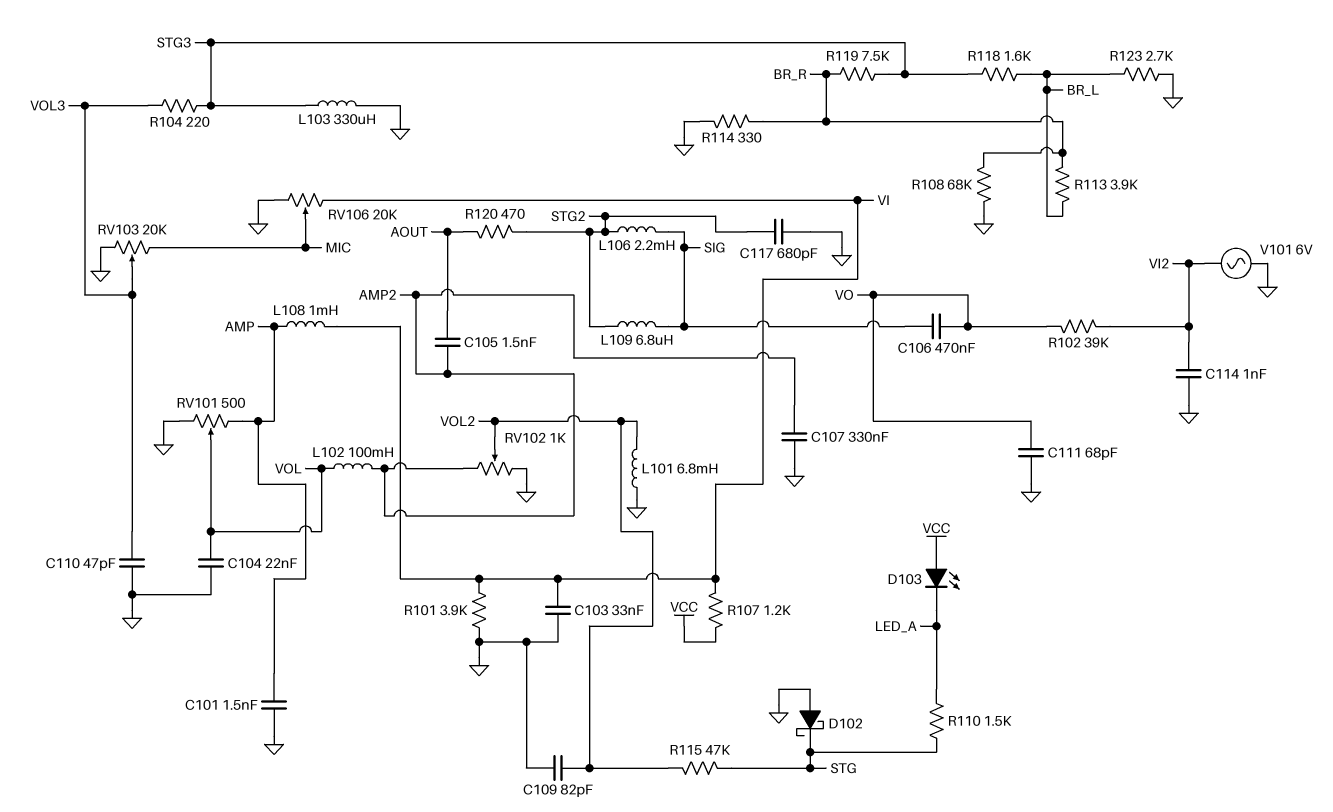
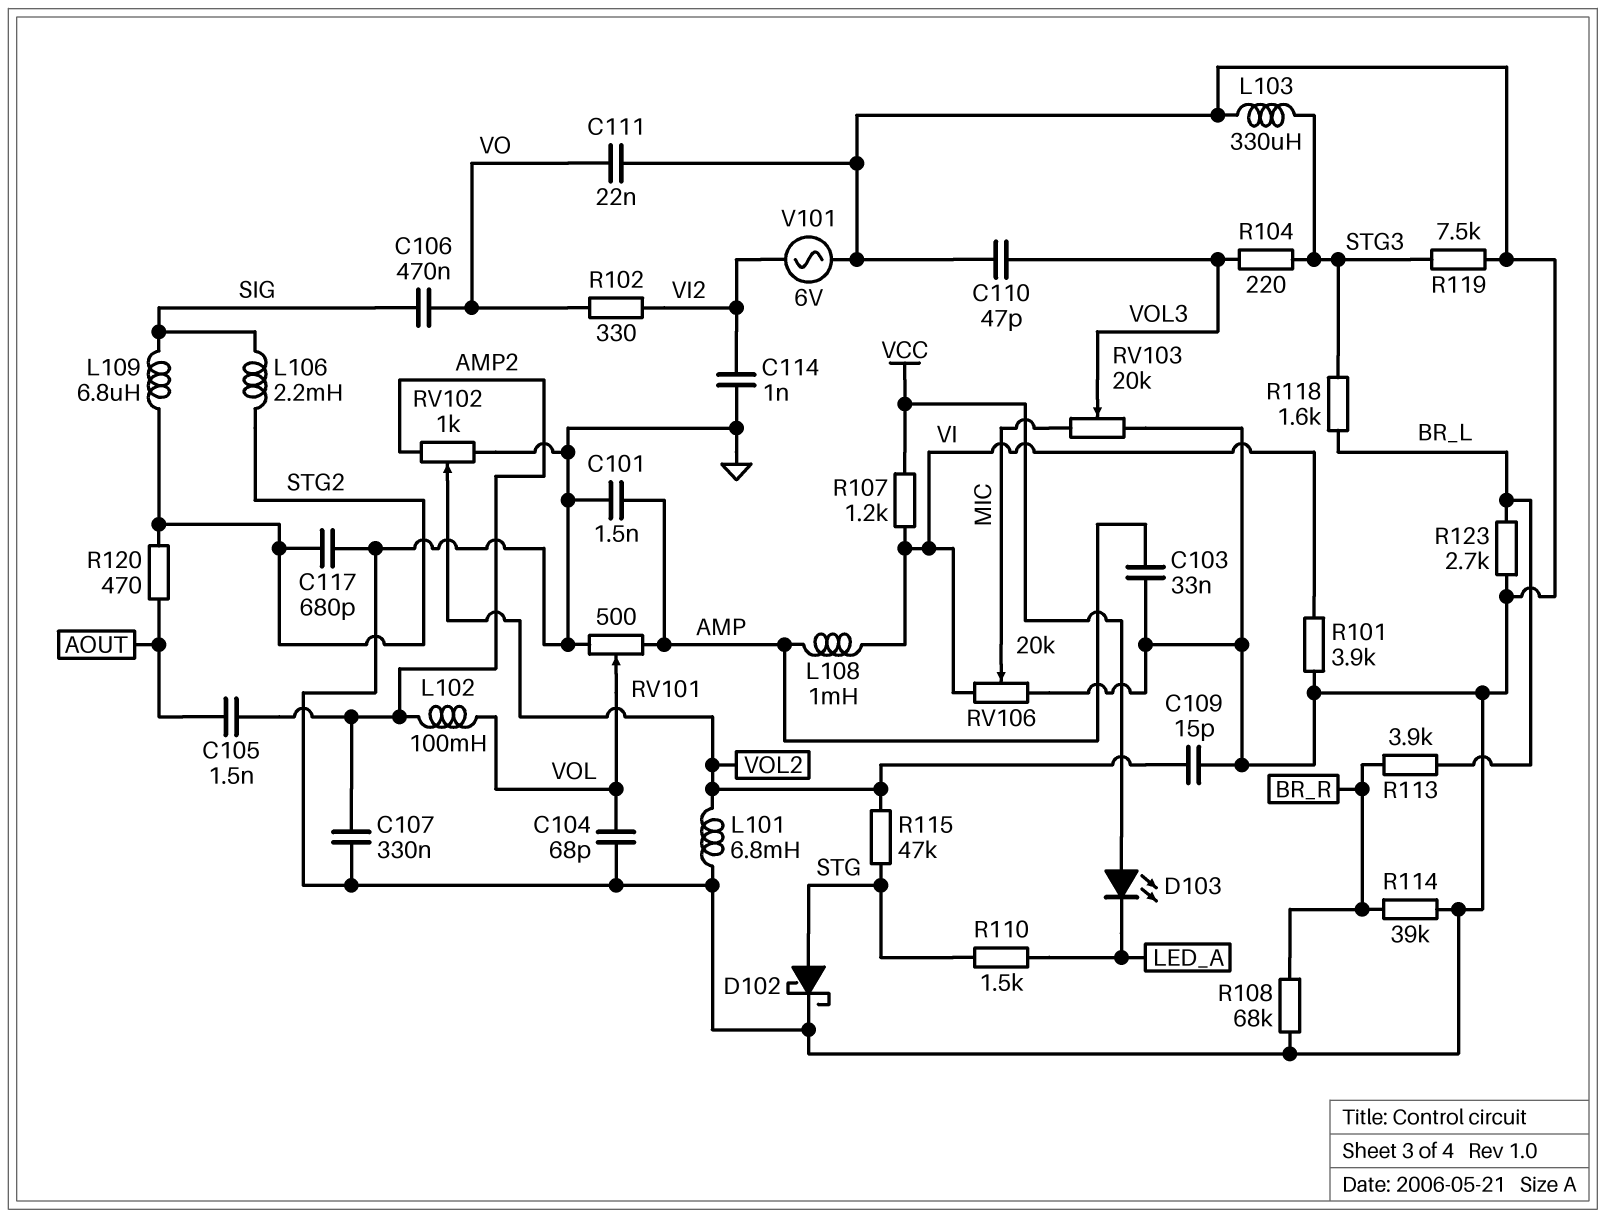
C103: 33nF (GND, VI) -> 33nF (AMP, GND)
C104: 22nF (GND, VOL) -> 68pF (GND, VOL)
C109: 82pF (GND, VOL2) -> 15pF (GND, VOL2)
C111: 68pF (GND, VO) -> 22nF (GND, VO)
D102: schottky (A GND, K STG) -> schottky (A STG, K GND)
R102: 39k (VI2, VO) -> 330 (VI2, VO)
R114: 330 (BR_R, GND) -> 39k (BR_R, GND)
R119: 7.5k (BR_R, STG3) -> 7.5k (GND, STG3)

